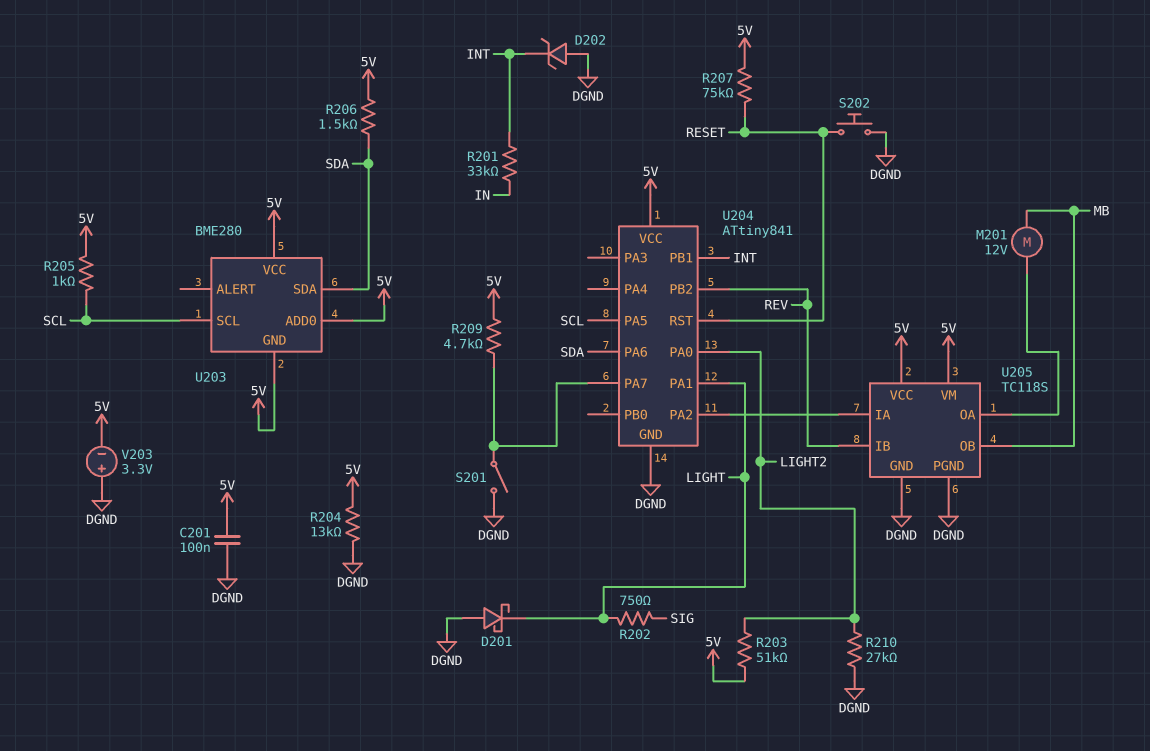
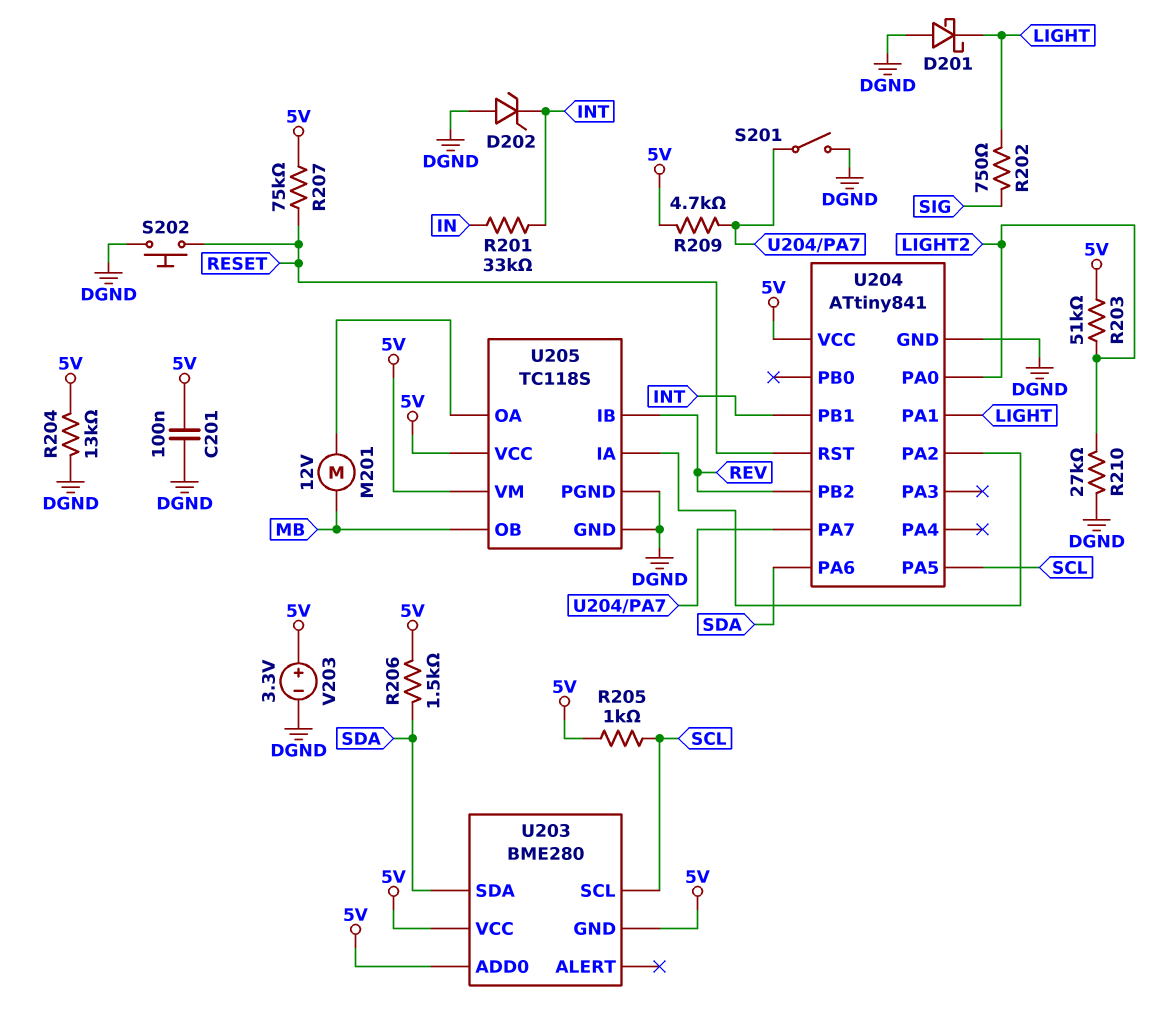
V203: 3.3V (plus DGND, minus 5V) -> 3.3V (plus 5V, minus DGND)

